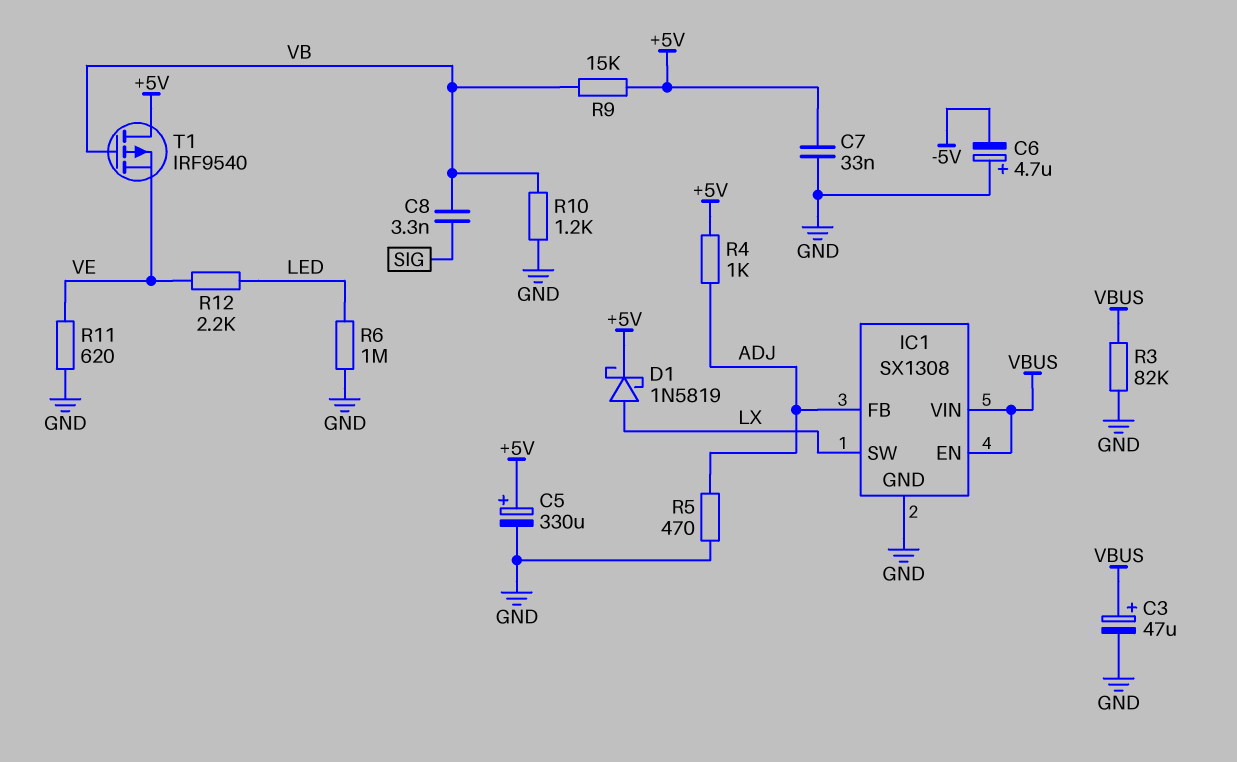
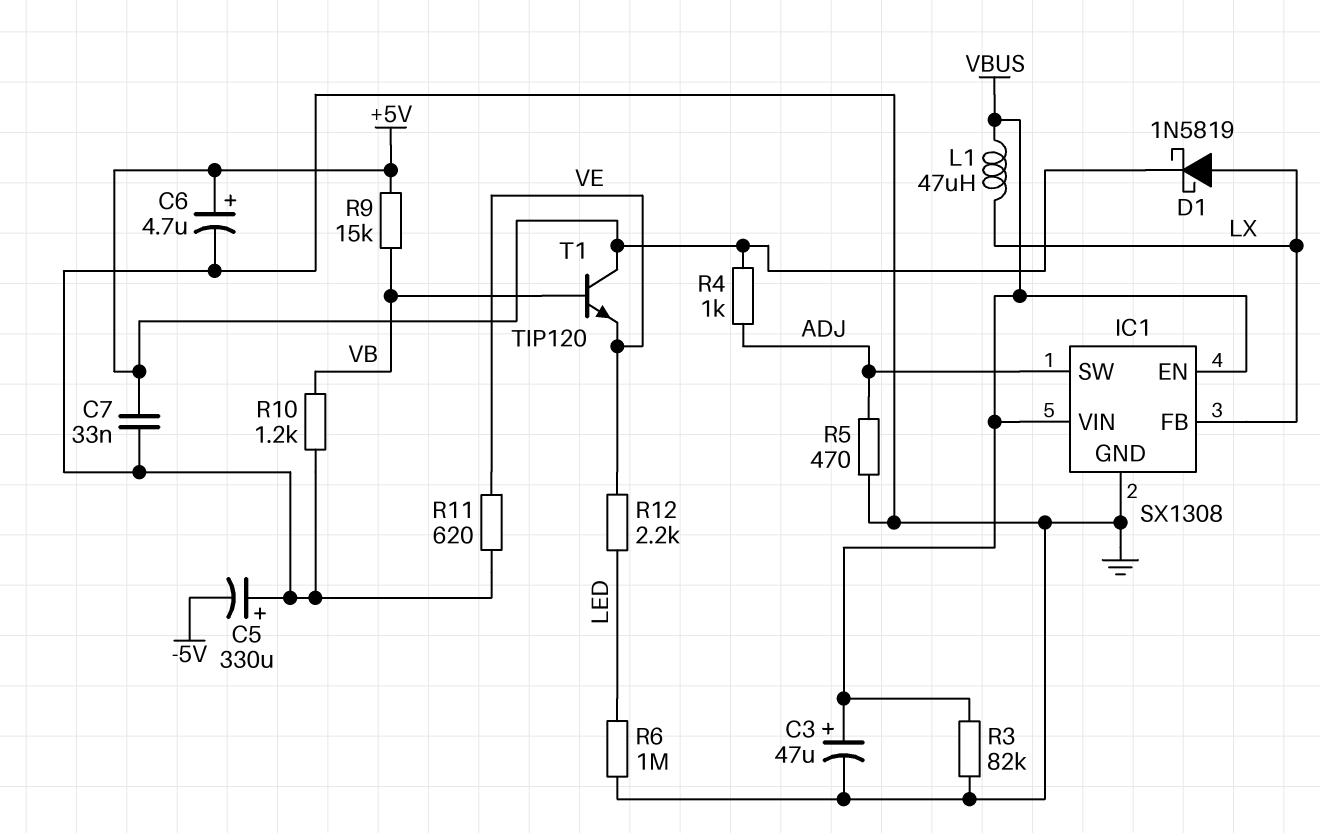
C5: 330uF (plus +5V, minus GND) -> 330uF (plus GND, minus -5V)
C6: 4.7uF (plus GND, minus -5V) -> 4.7uF (plus +5V, minus GND)
C8: 3.3nF (SIG, VB) -> none
IC1 pin FB: ADJ -> LX
IC1 pin SW: LX -> ADJ
L1: none -> 47uH (LX, VBUS)
T1: PMOS IRF9540 (G VB, D +5V, S VE) -> NPN TIP120 (B VB, C +5V, E VE)

